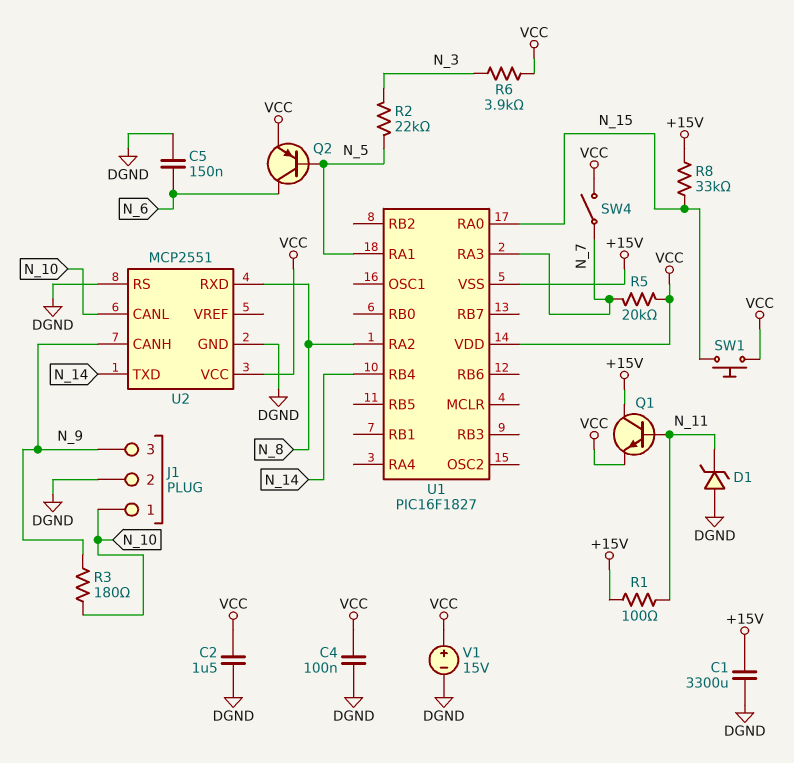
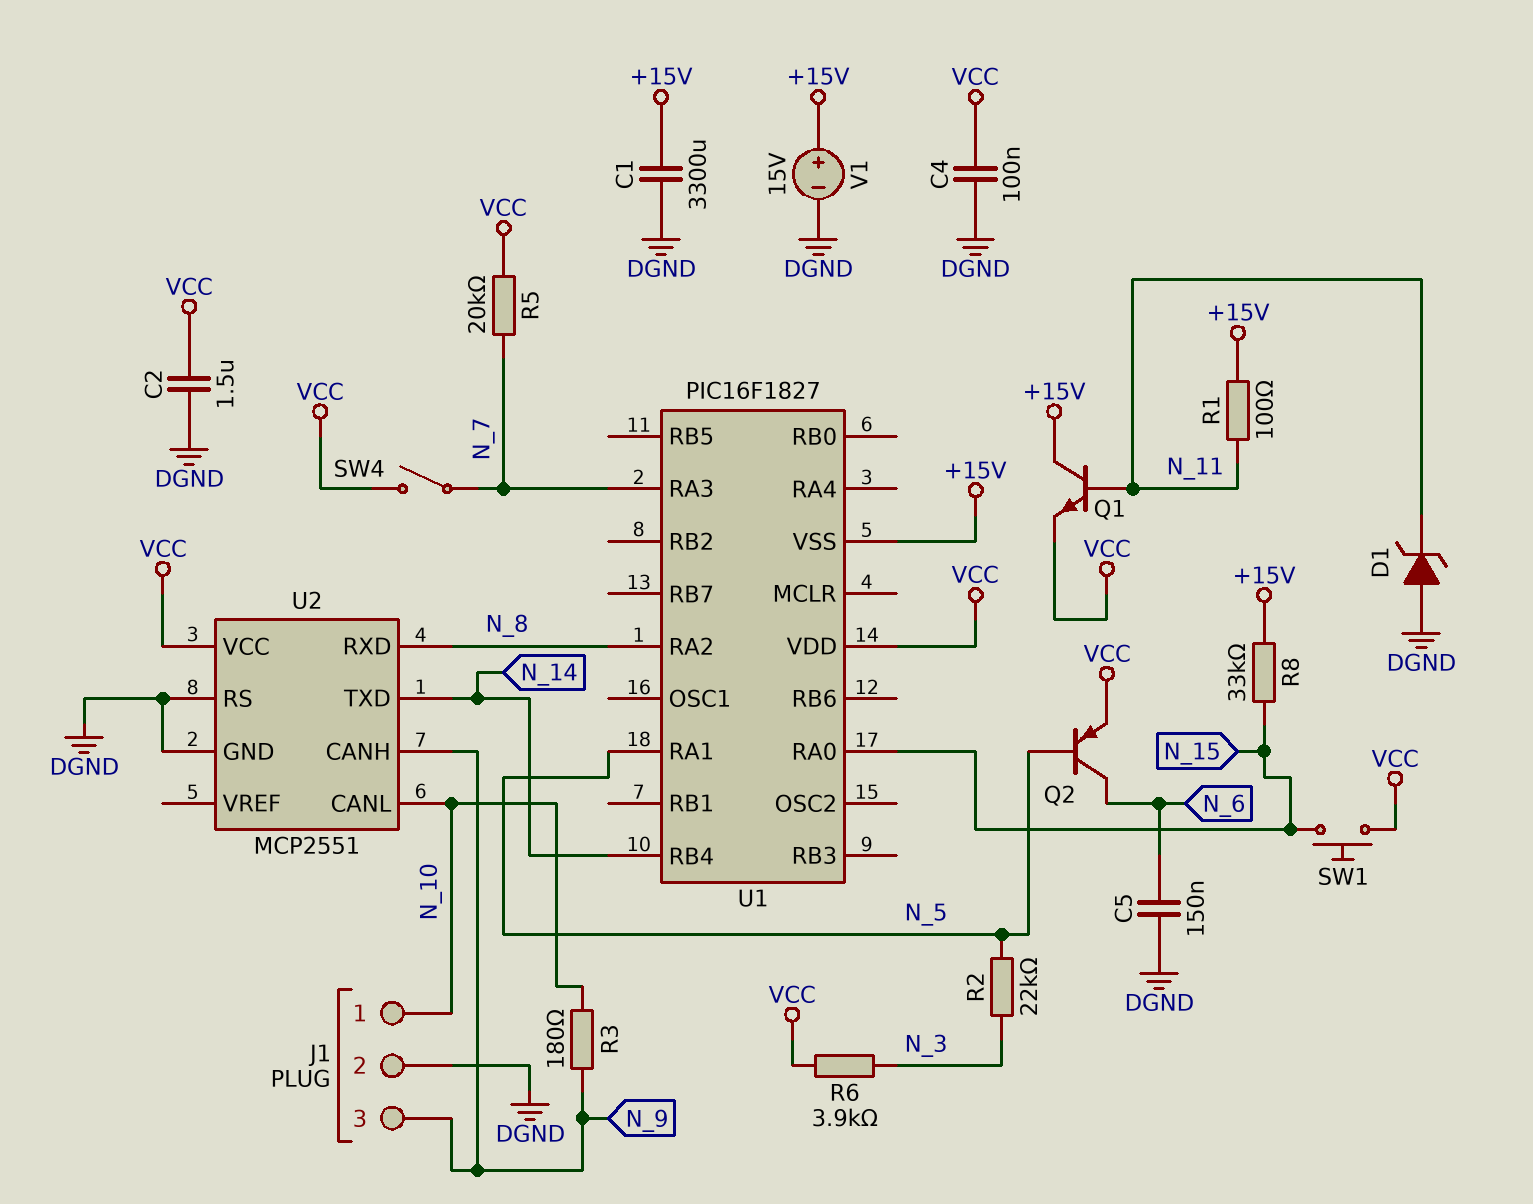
V1: 15V (plus VCC, minus DGND) -> 15V (plus +15V, minus DGND)

